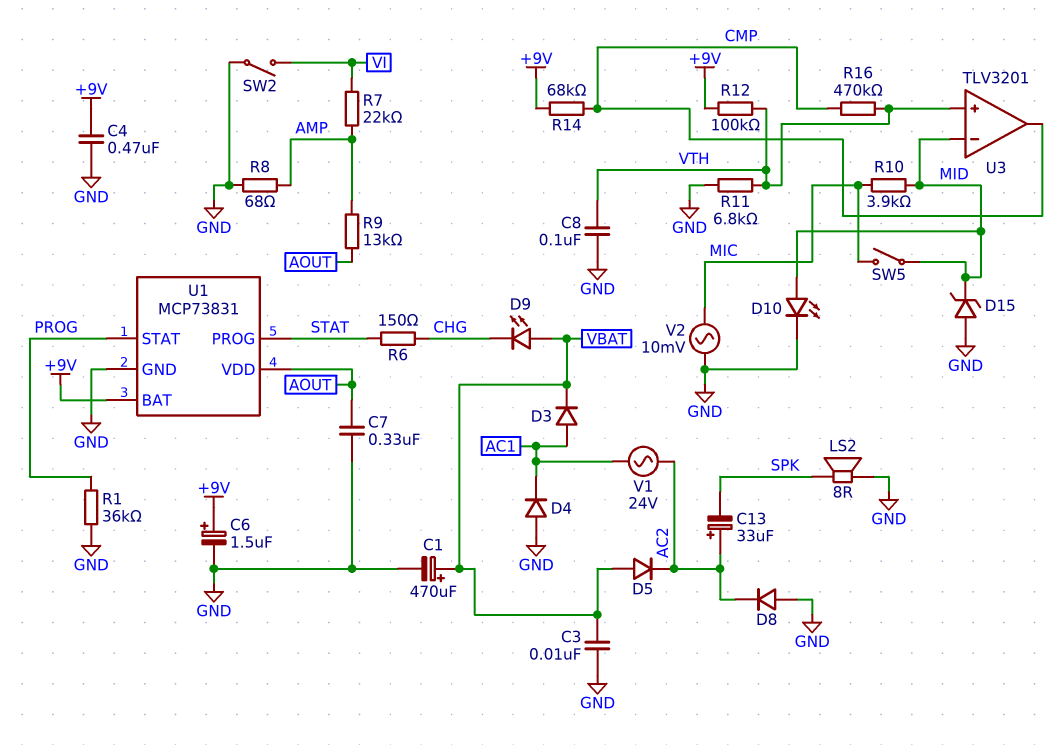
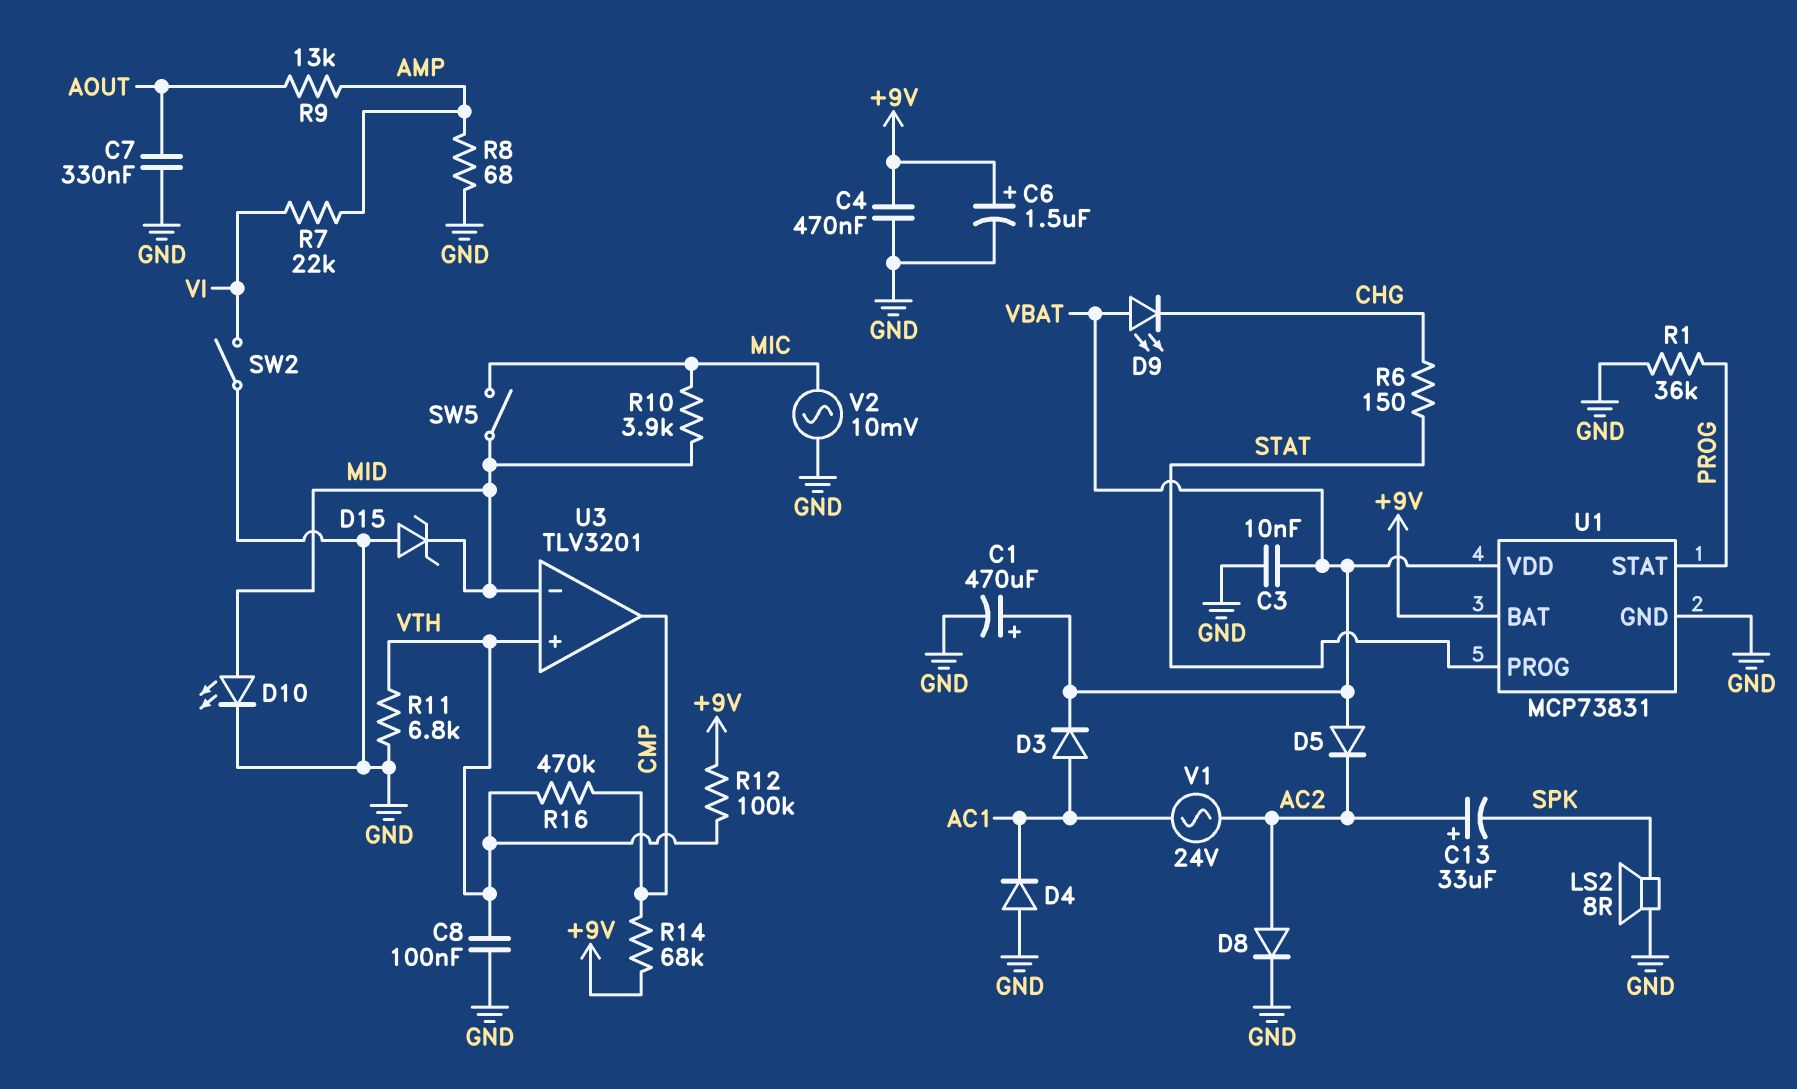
D8: diode (A GND, K AC2) -> diode (A AC2, K GND)
U1 pin VDD: AOUT -> VBAT

